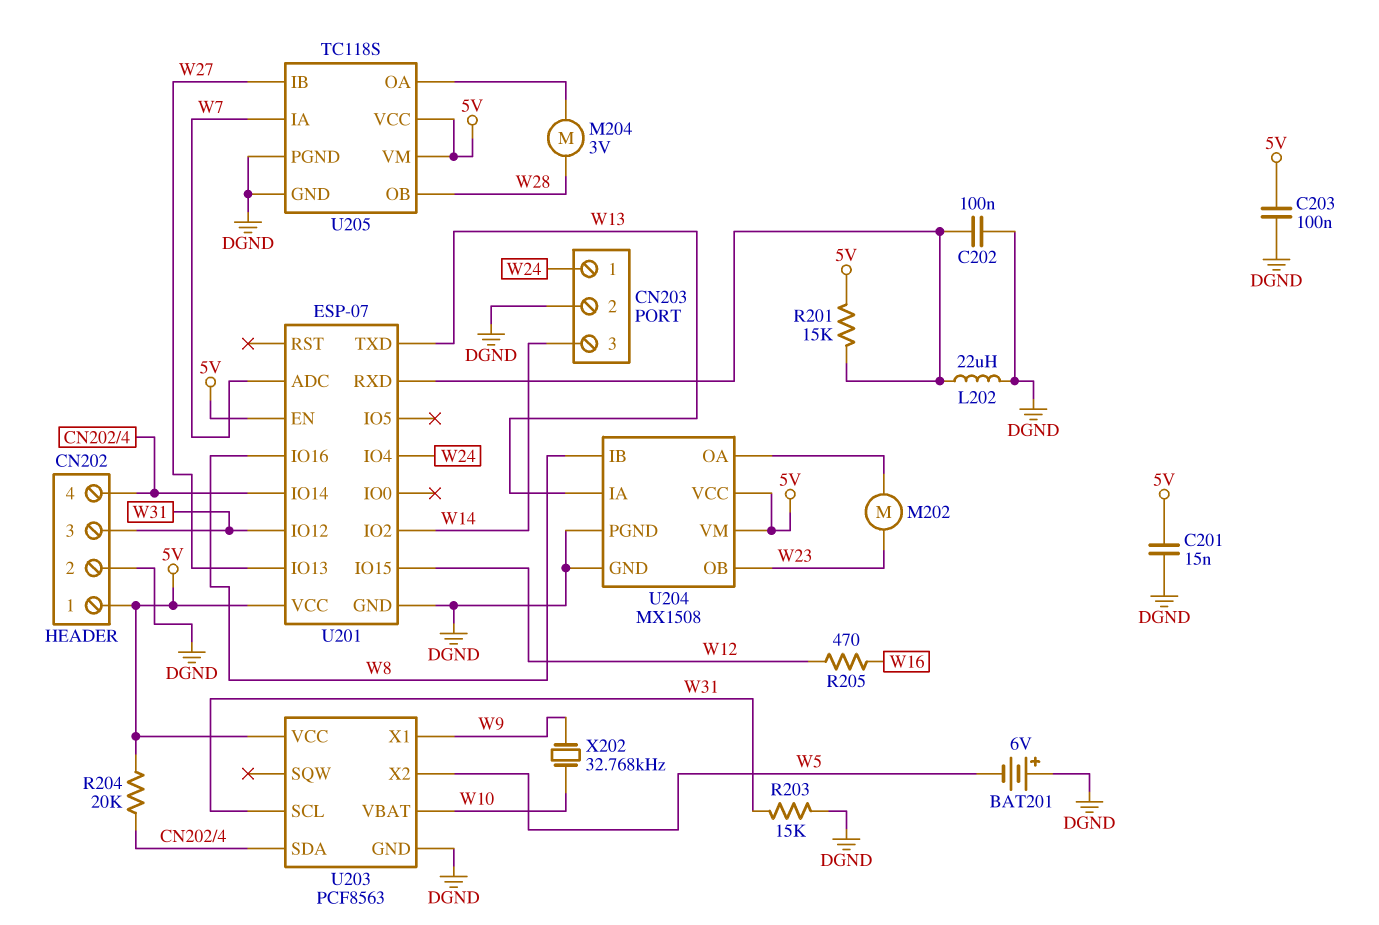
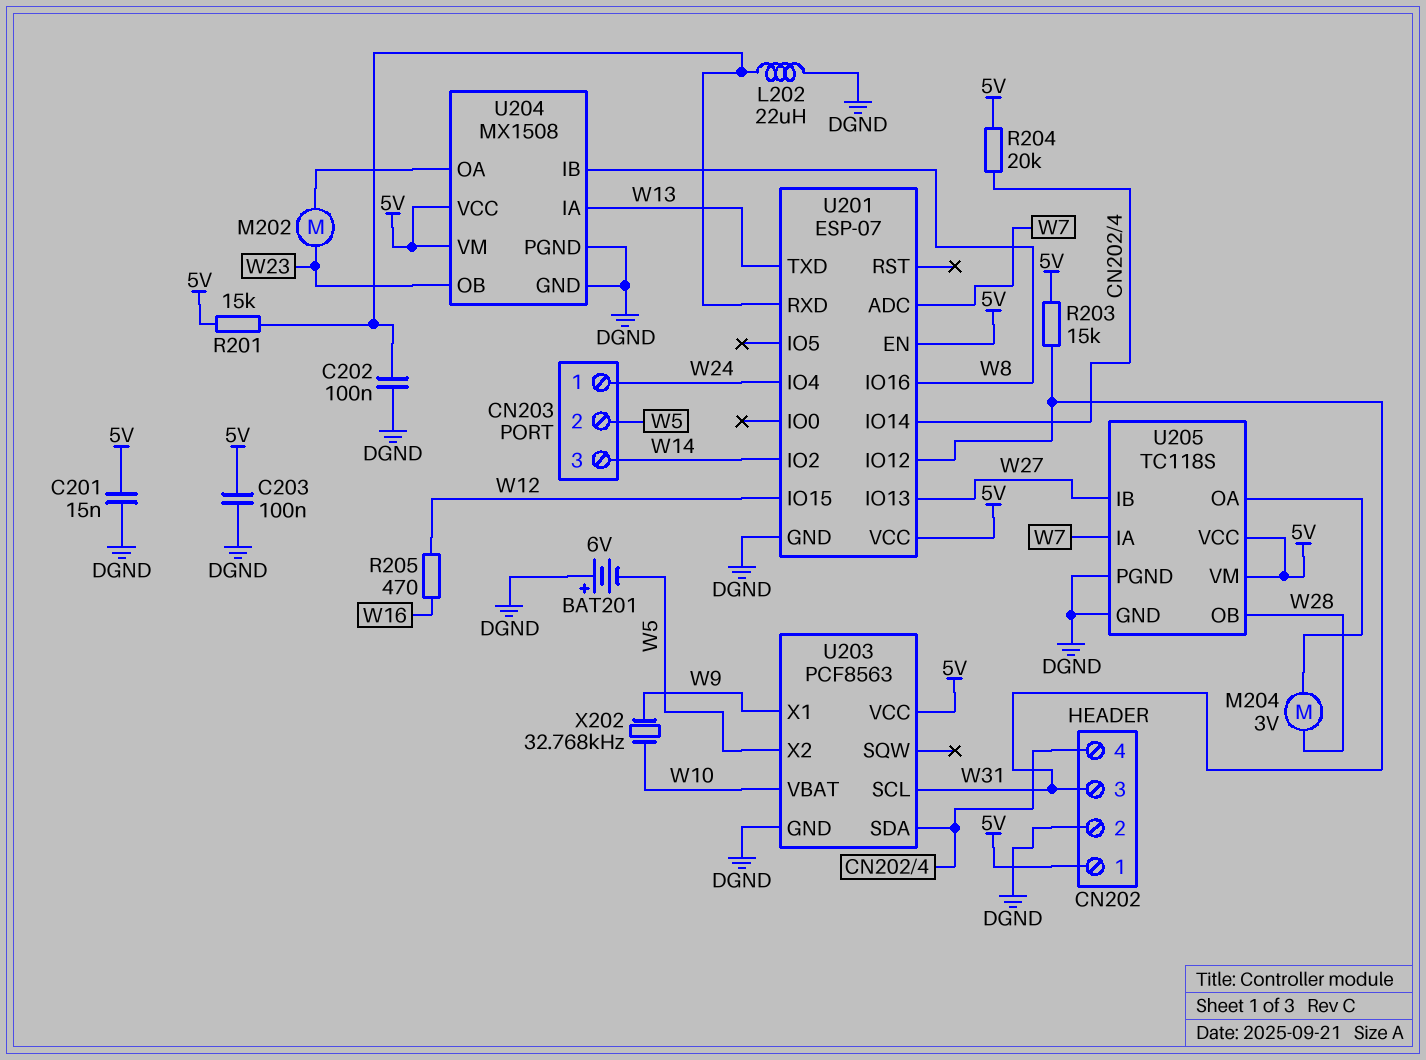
CN203 pin 2: DGND -> W5
R203: 15k (DGND, W31) -> 15k (5V, W31)

